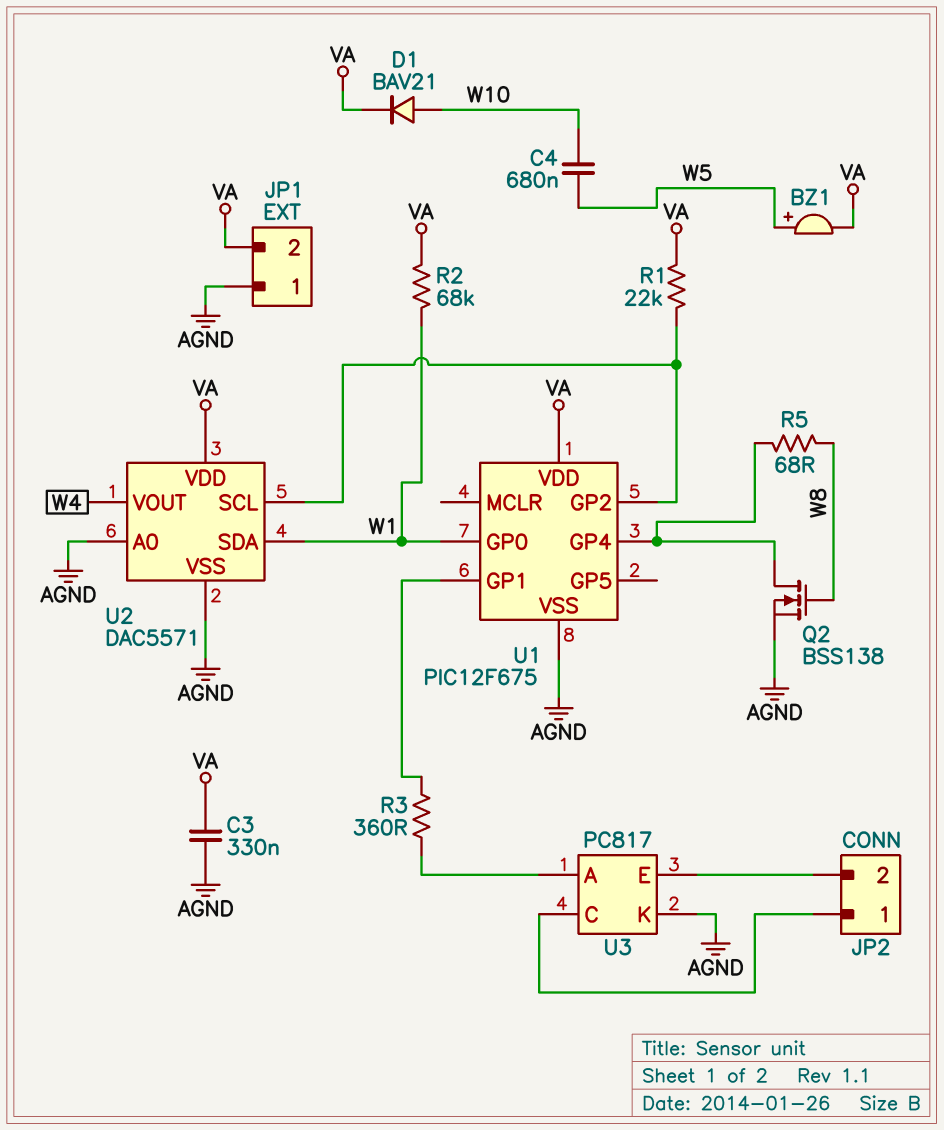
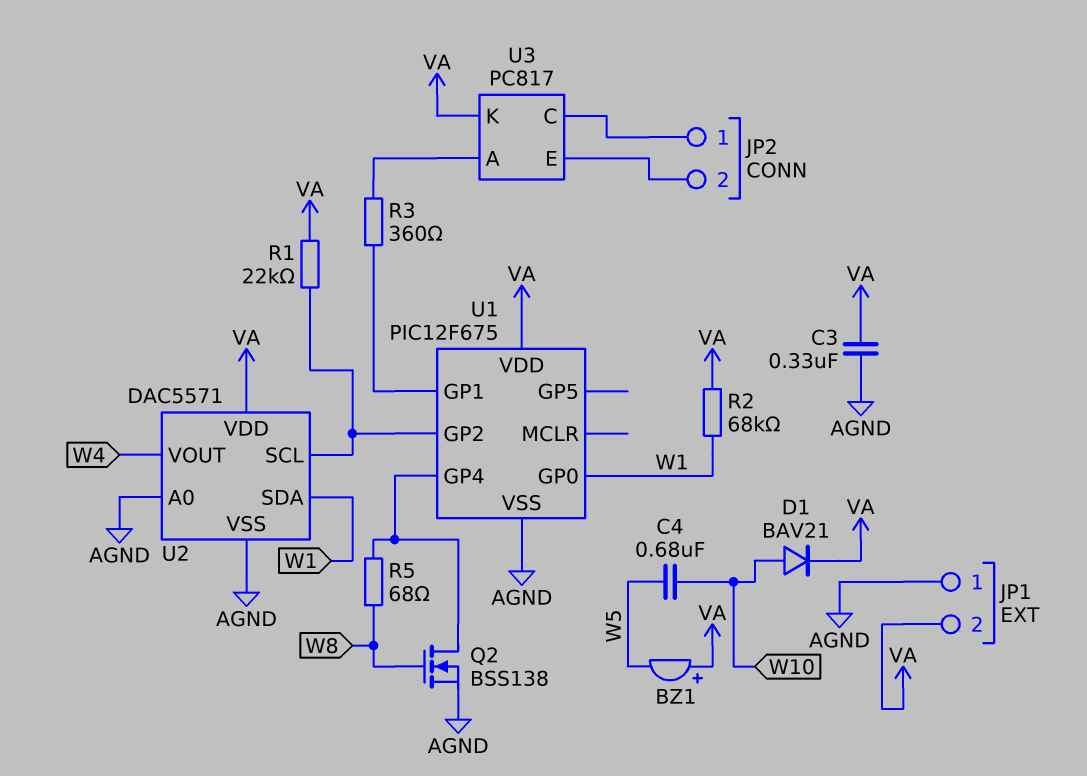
BZ1: buzzer (plus W5, minus VA) -> buzzer (plus VA, minus W5)
U3 pin K: AGND -> VA

